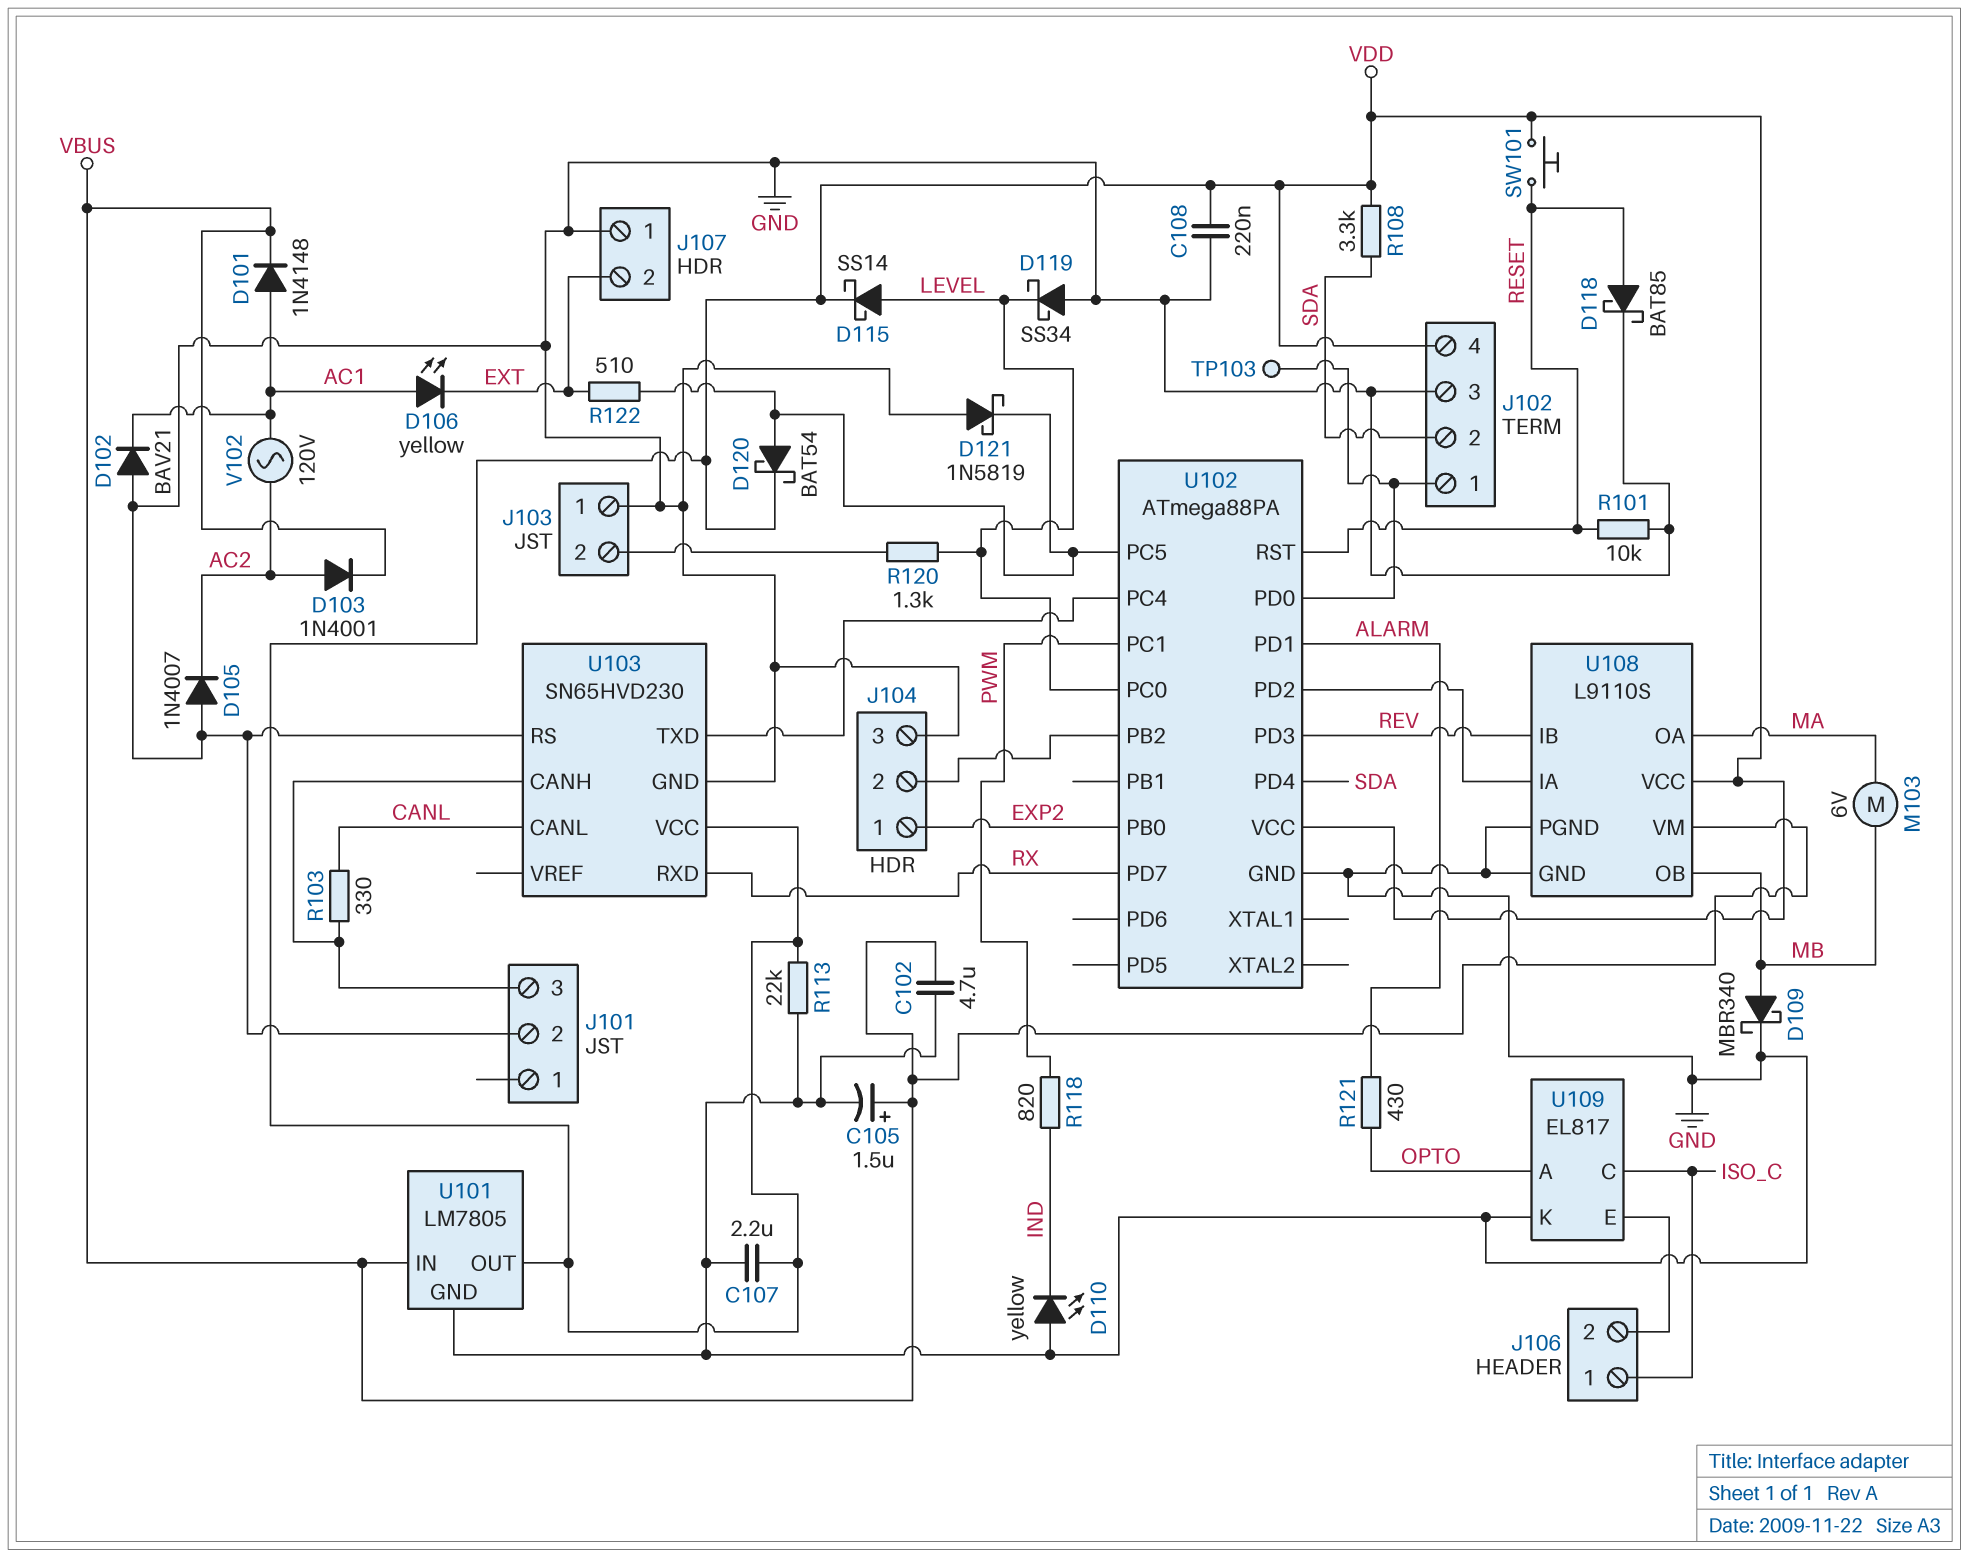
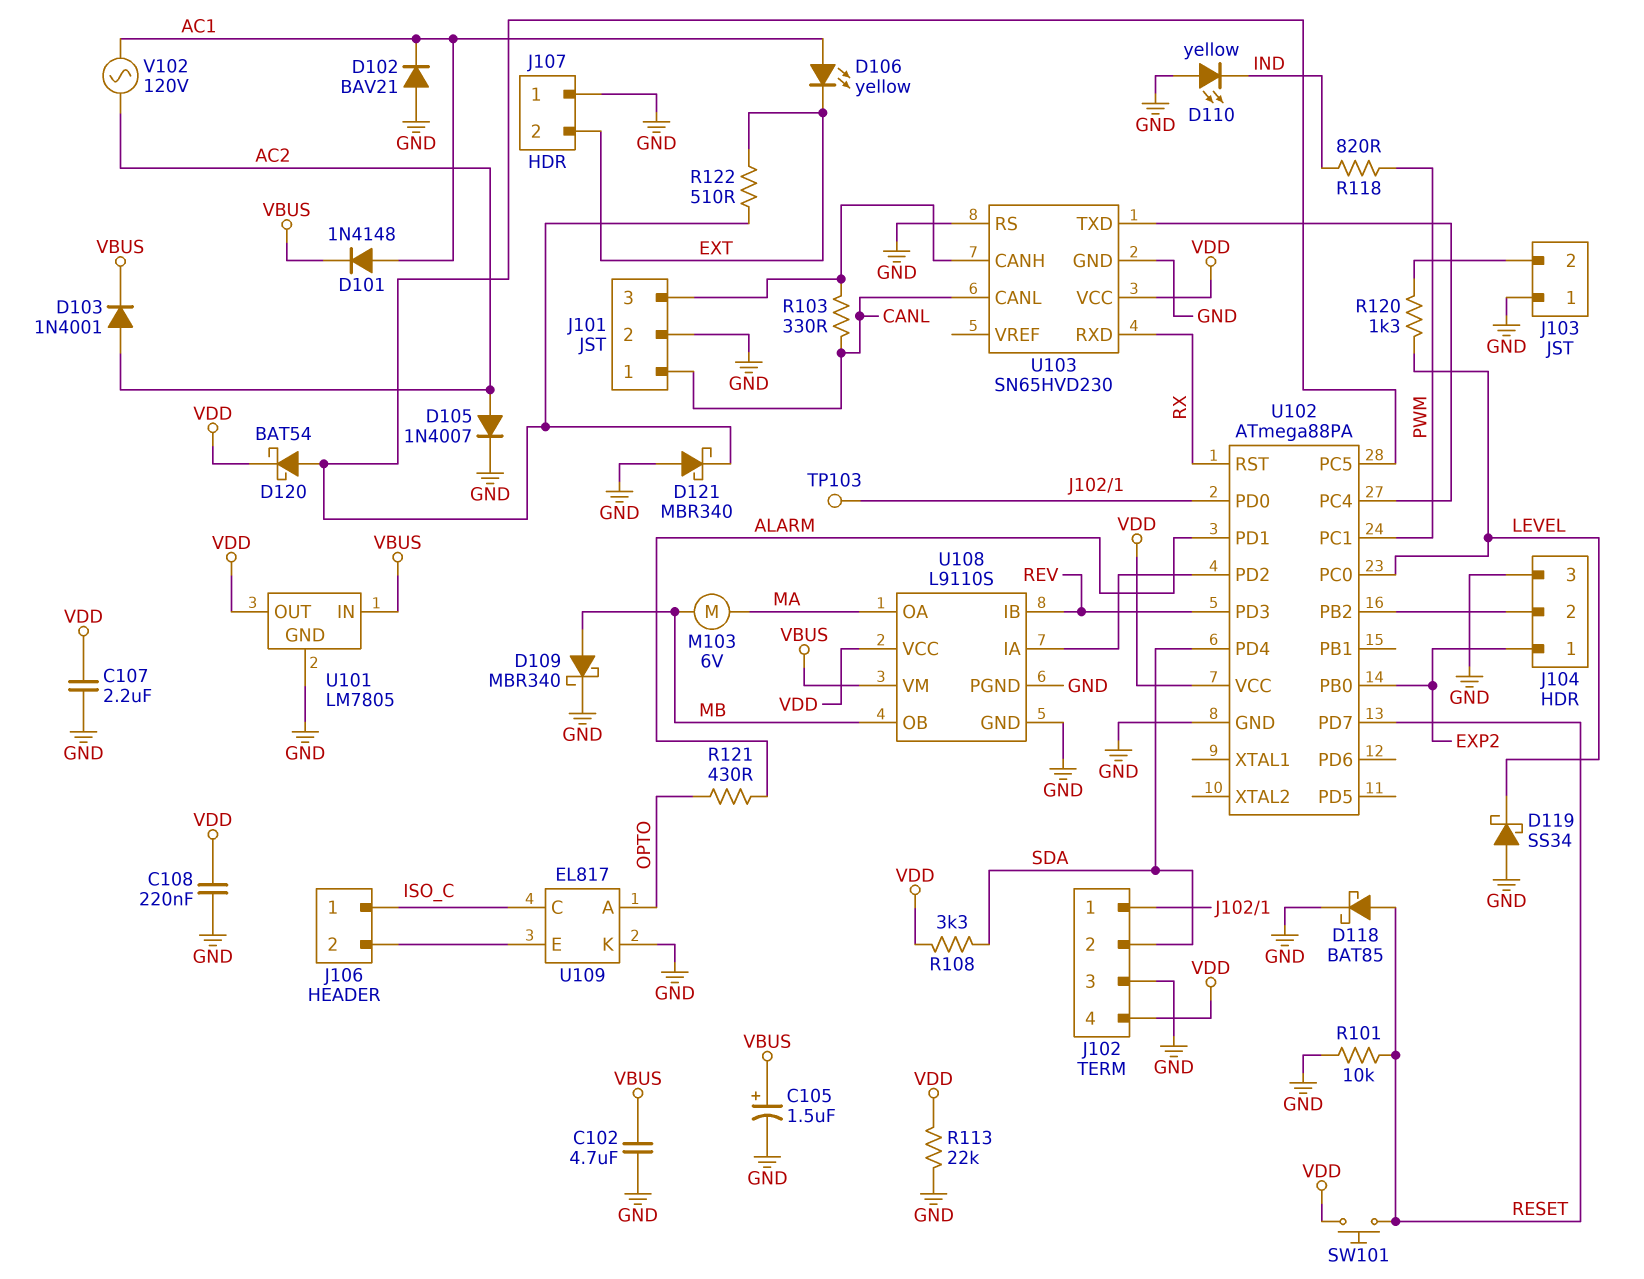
D105: diode 1N4007 (A GND, K AC2) -> diode 1N4007 (A AC2, K GND)
D115: schottky SS14 (A LEVEL, K VDD) -> none
D121: schottky 1N5819 (A GND, K U102/PC5) -> schottky MBR340 (A GND, K U102/PC5)
J101 pin 1: none -> CANL
U102 pin PD7: RX -> RESET
U102 pin RST: RESET -> RX

